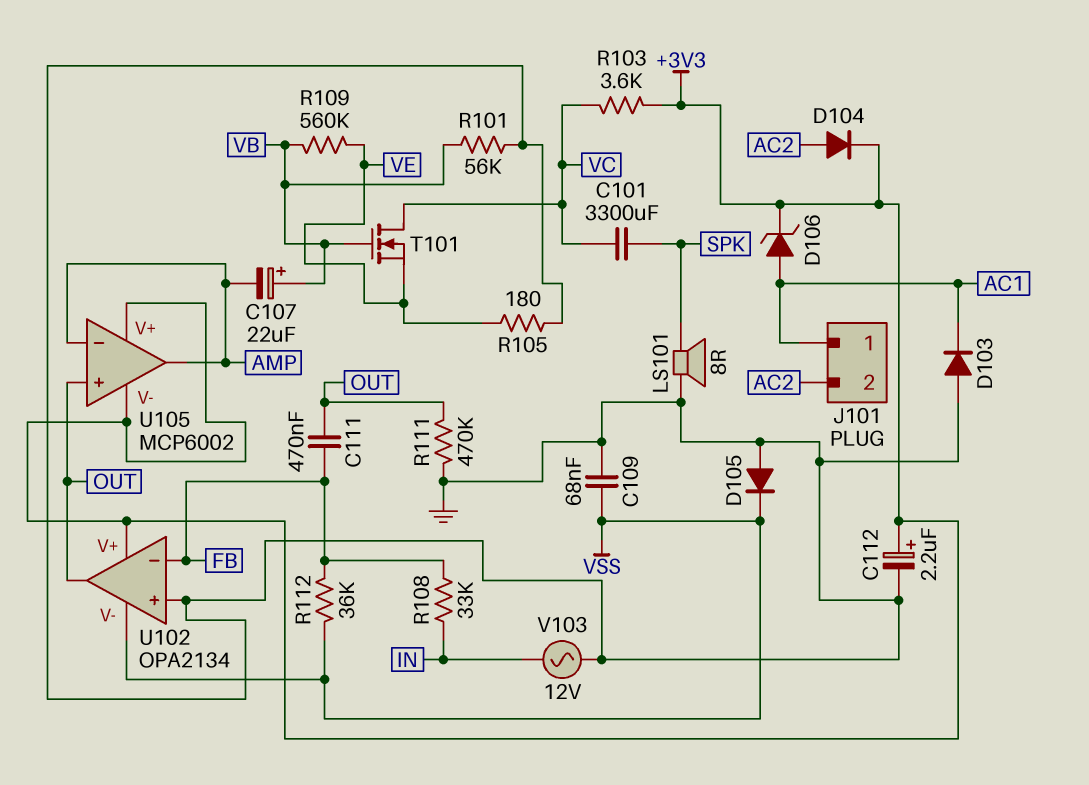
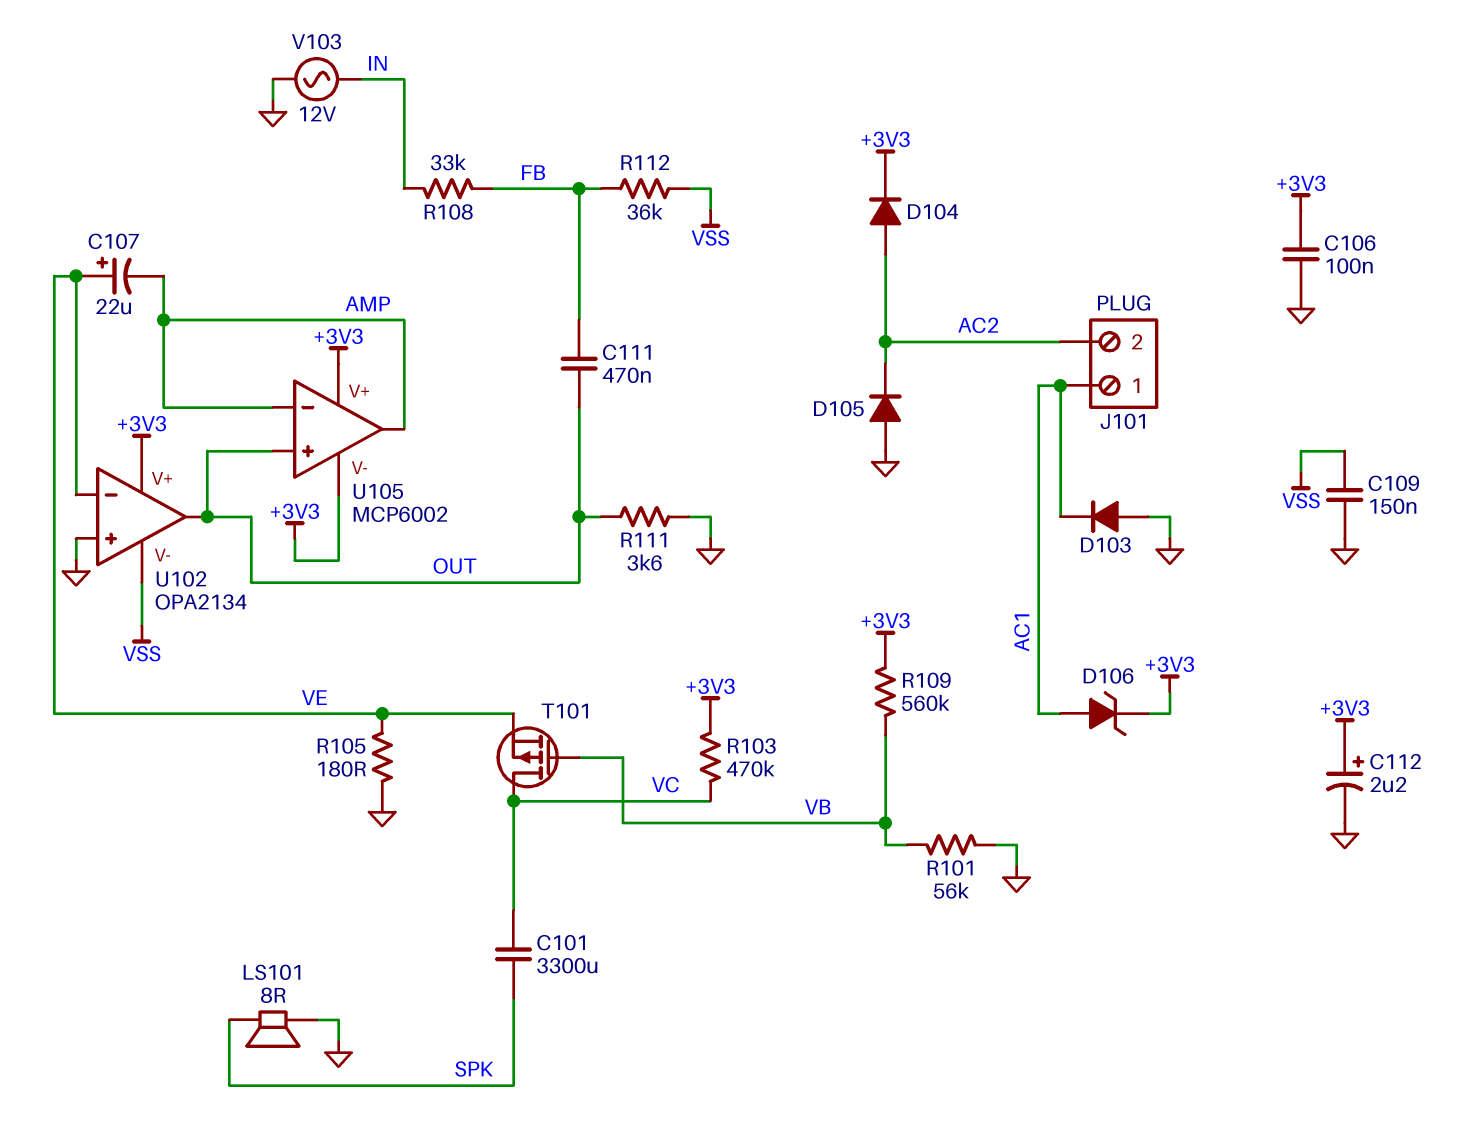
C106: none -> 100nF (+3V3, GND)
C107: 22uF (plus VB, minus AMP) -> 22uF (plus VE, minus AMP)
C109: 68nF (GND, VSS) -> 150nF (GND, VSS)
D105: diode (A GND, K VSS) -> diode (A GND, K AC2)
R103: 3.6k (+3V3, VC) -> 470k (+3V3, VC)
R109: 560k (VB, VE) -> 560k (+3V3, VB)
R111: 470k (GND, OUT) -> 3.6k (GND, OUT)
T101: NMOS (G VB, D VC, S VE) -> PMOS (G VB, D VC, S VE)
U102 pin in-: FB -> VE

